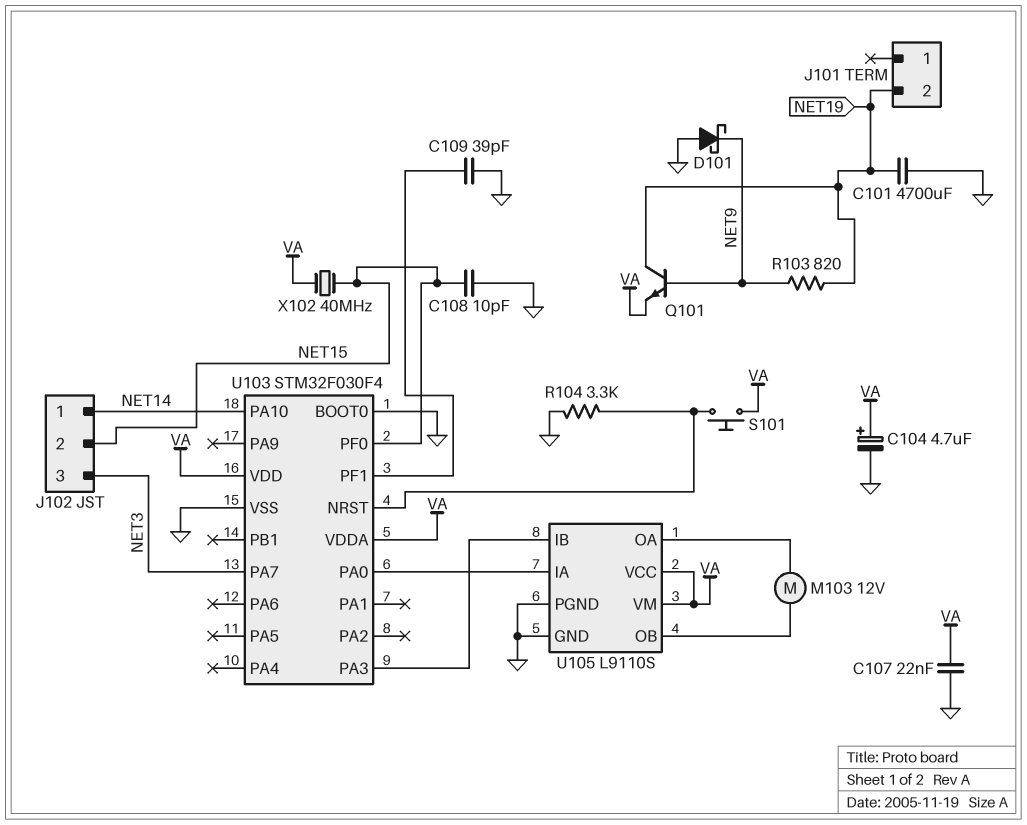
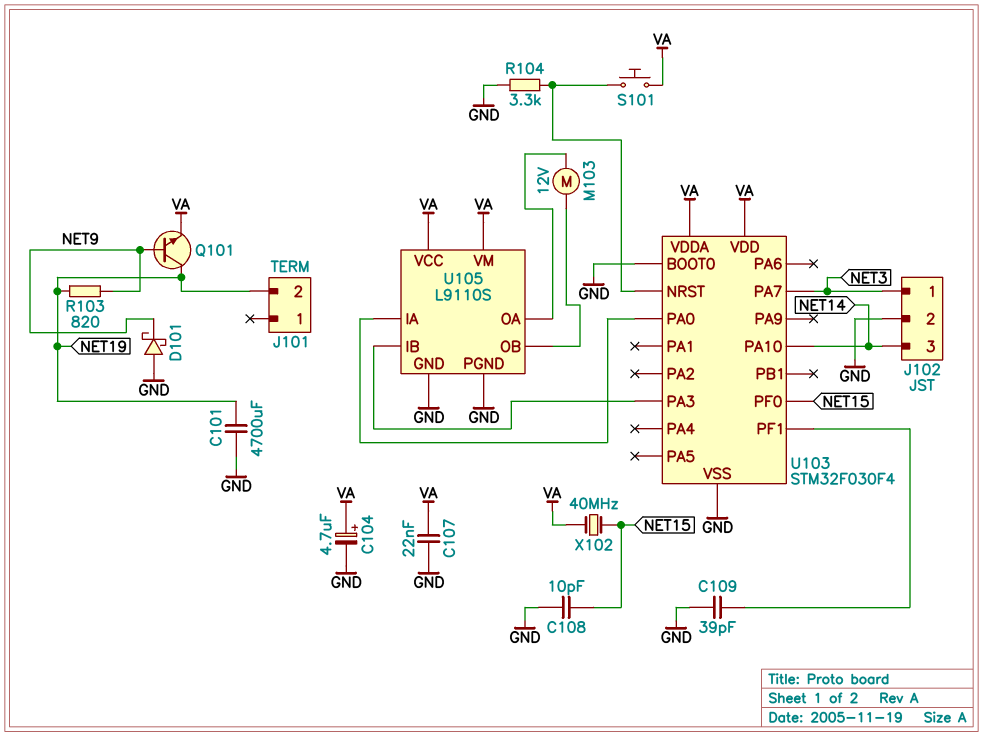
J102 pin 1: NET14 -> NET3
J102 pin 2: NET15 -> GND
J102 pin 3: NET3 -> NET14

